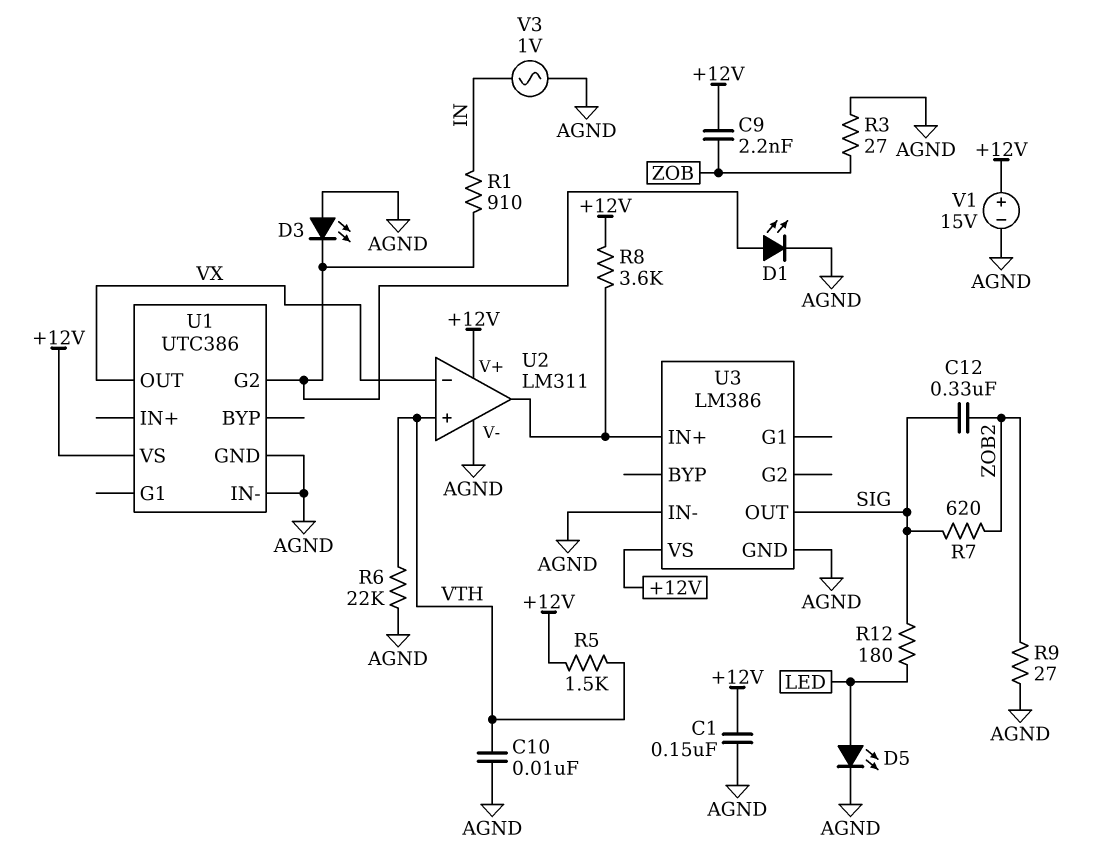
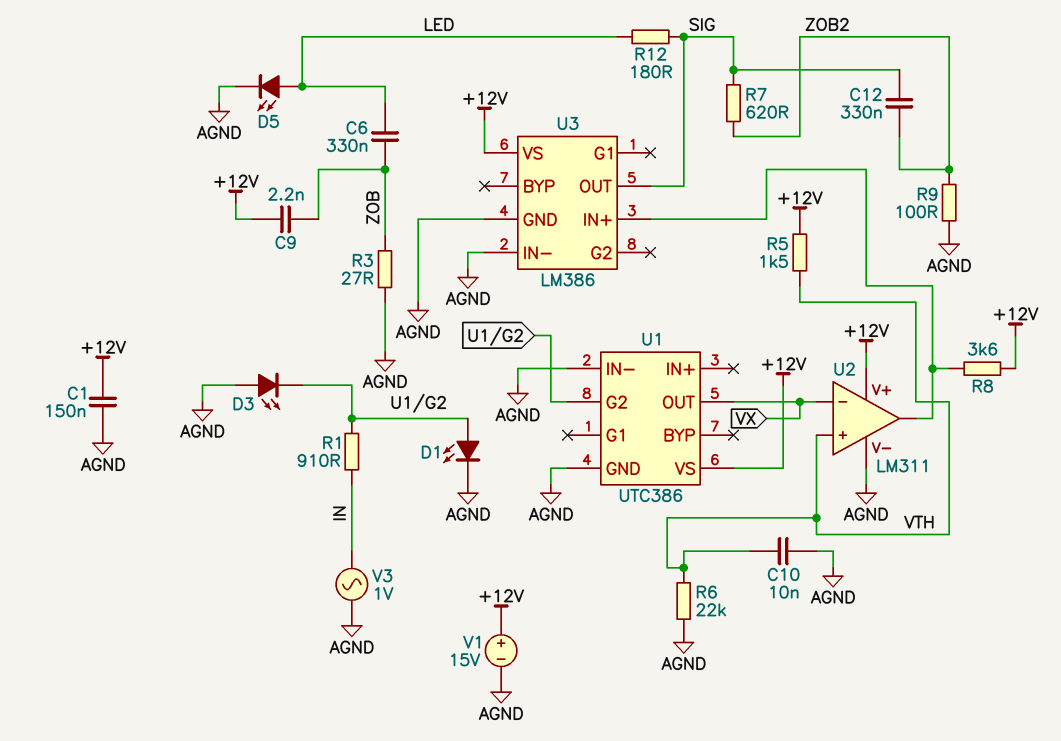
C6: none -> 330nF (LED, ZOB)
R9: 27 (AGND, ZOB2) -> 100 (AGND, ZOB2)

